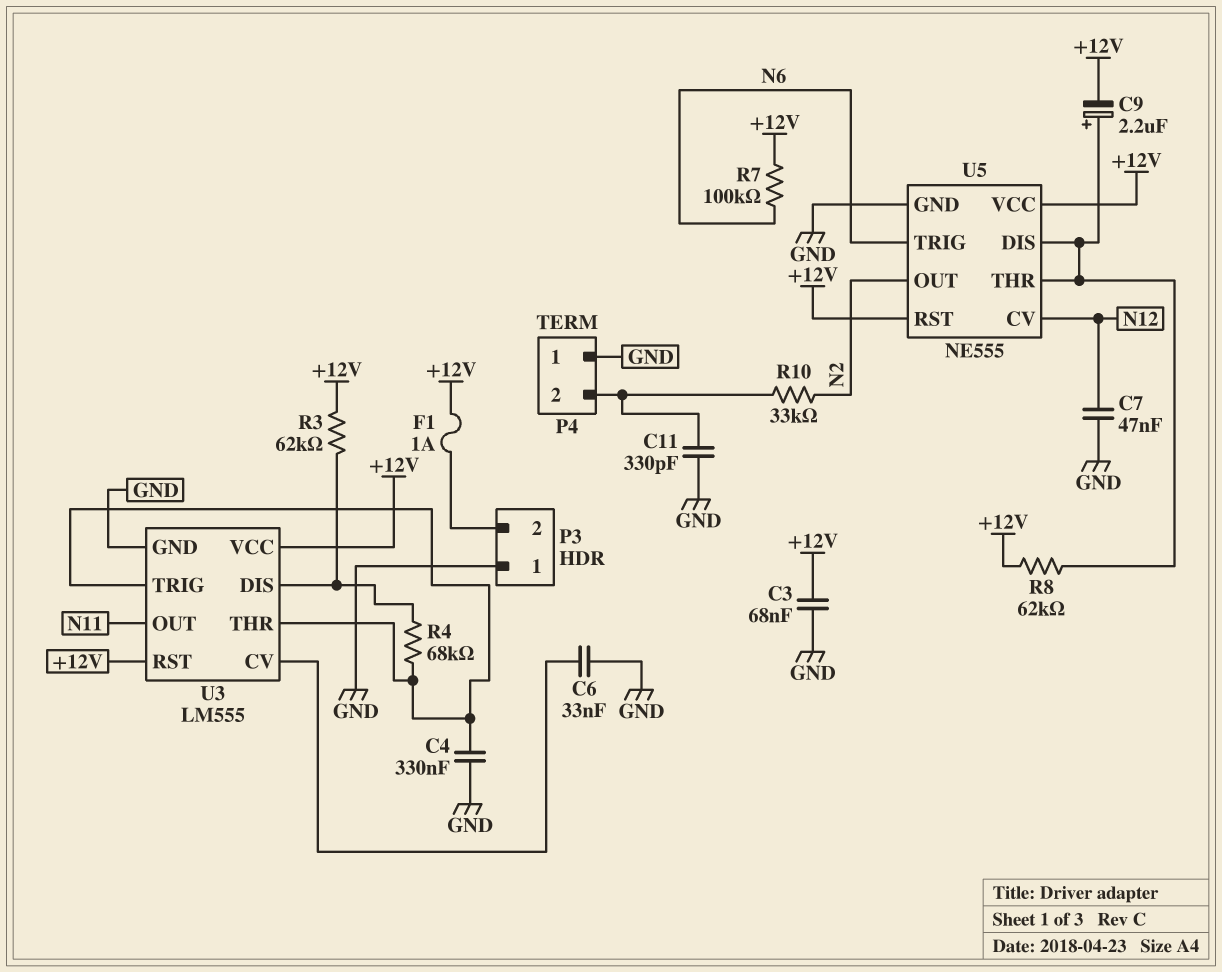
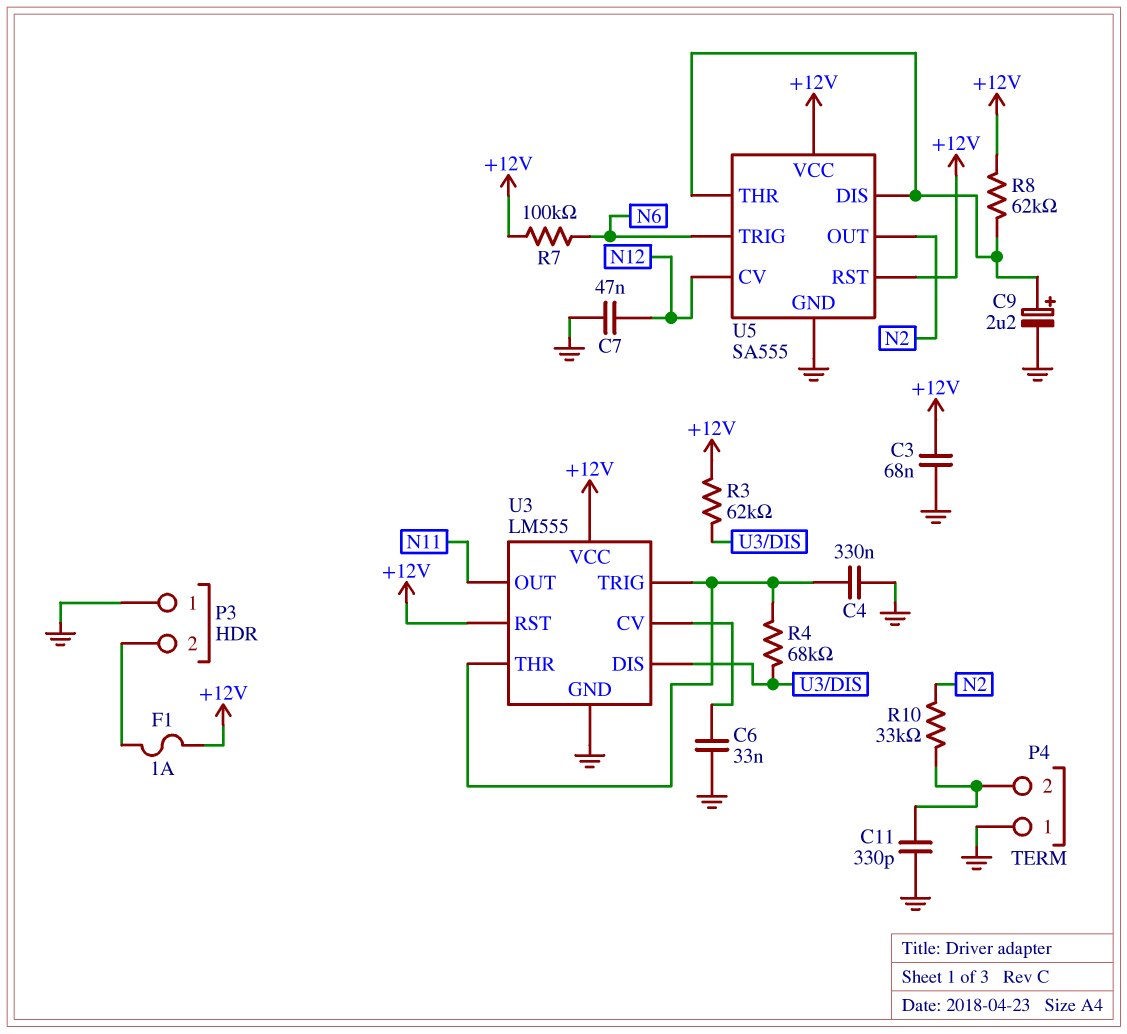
C9: 2.2uF (plus U5/DIS, minus +12V) -> 2.2uF (plus U5/DIS, minus GND)
U5: NE555 -> SA555

